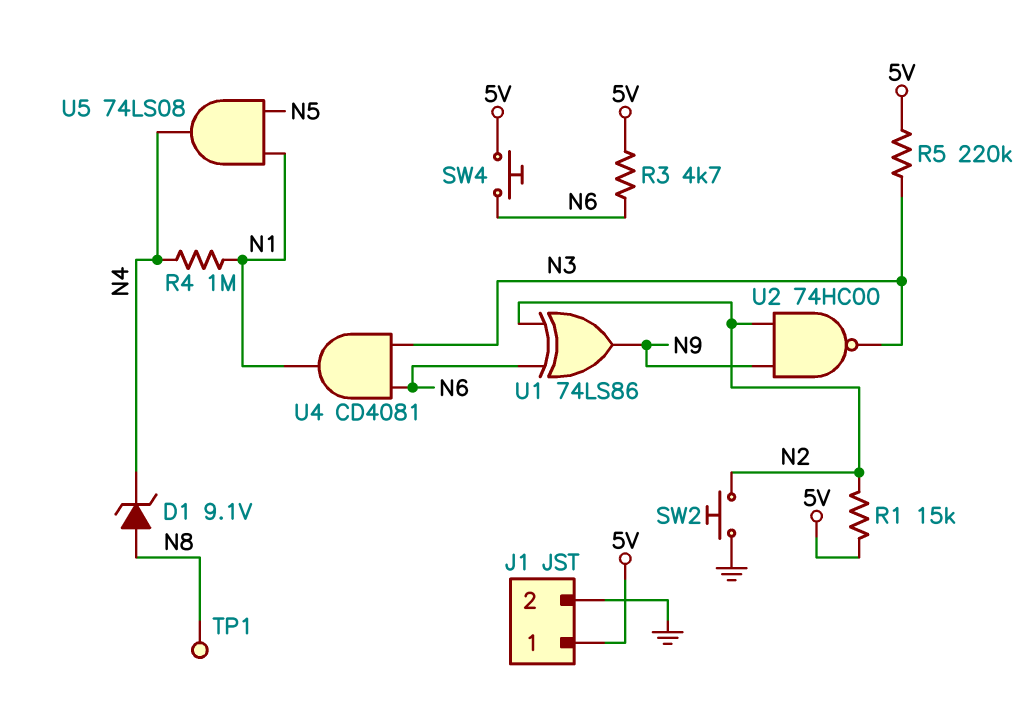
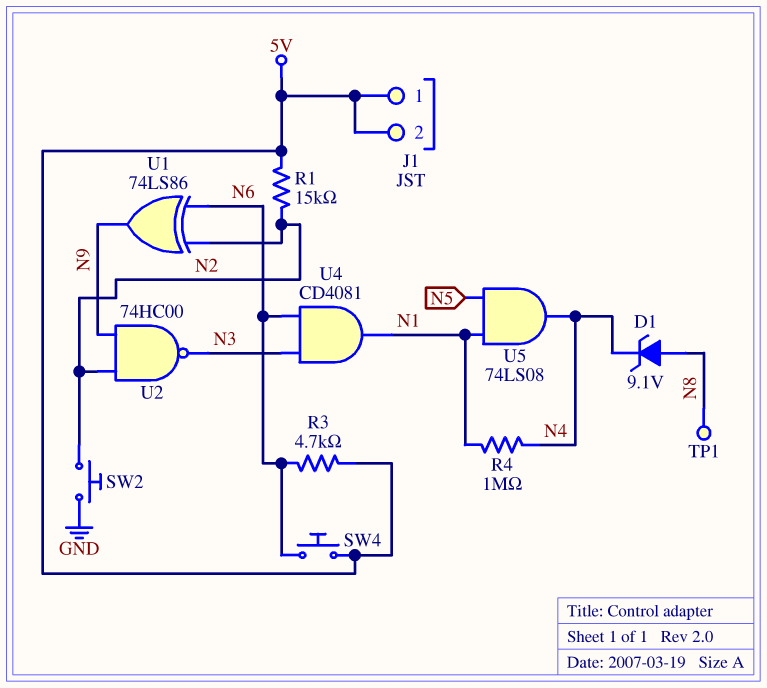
J1 pin 2: GND -> 5V
R5: 220k (5V, N3) -> none

